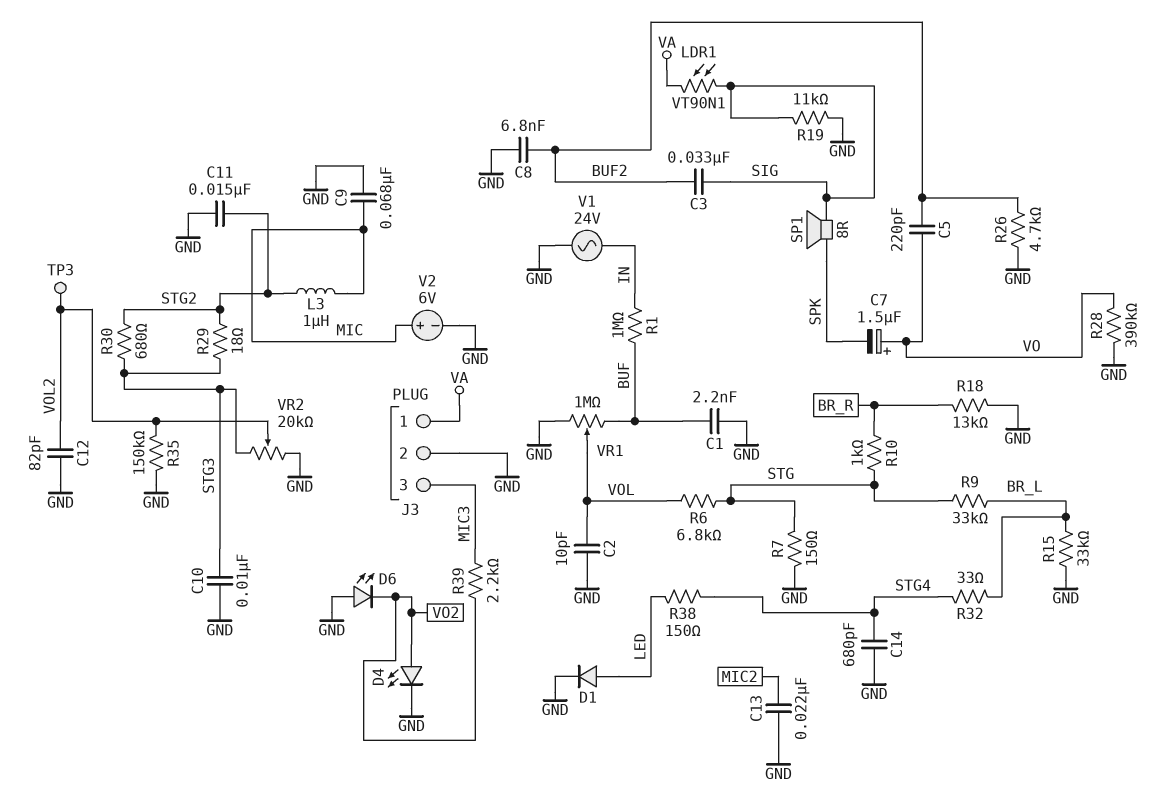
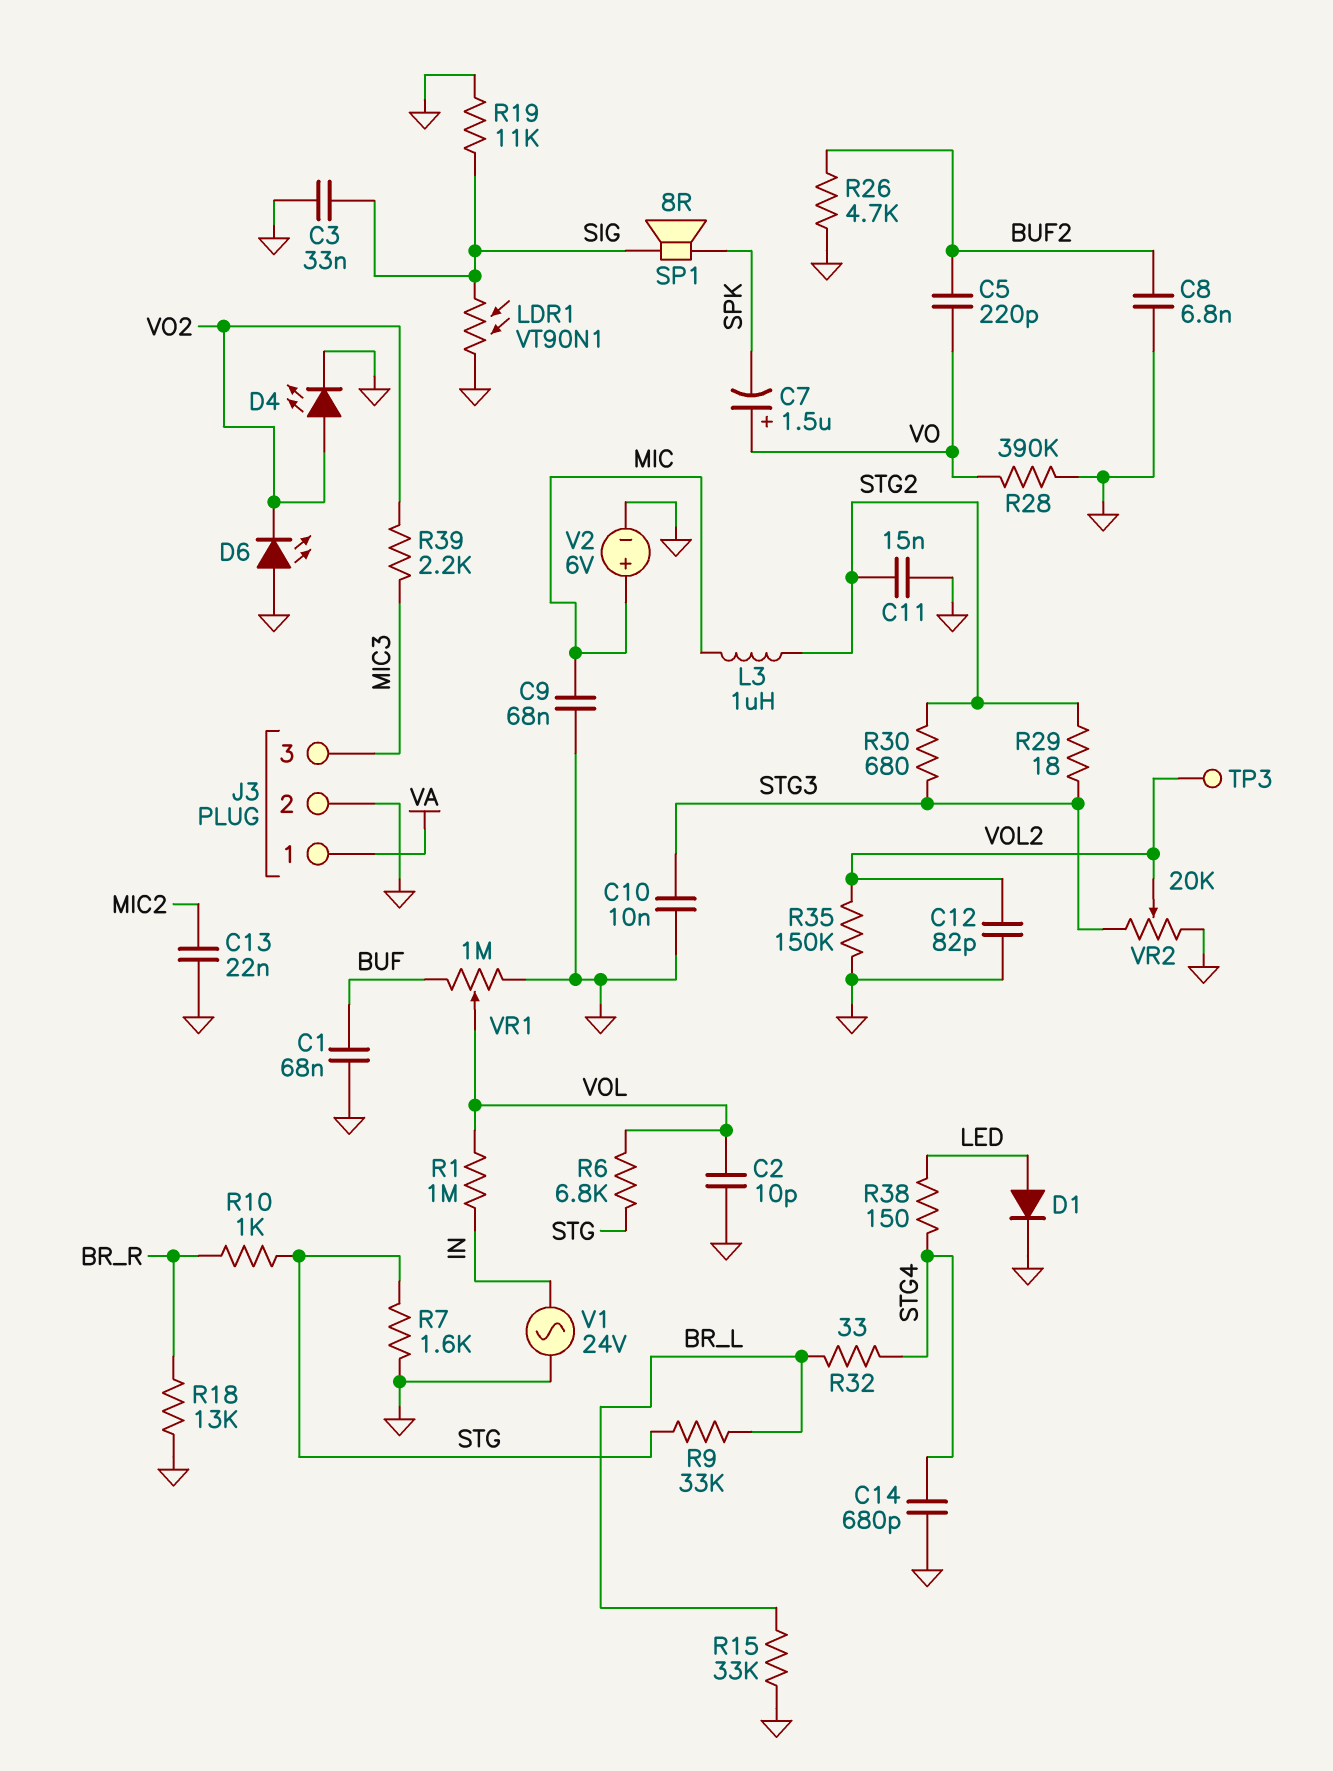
C1: 2.2nF (BUF, GND) -> 68nF (BUF, GND)
C3: 33nF (BUF2, SIG) -> 33nF (GND, SIG)
LDR1: VT90N1 (SIG, VA) -> VT90N1 (GND, SIG)
R1: 1M (BUF, IN) -> 1M (IN, VOL)
R7: 150 (GND, STG) -> 1.6k (GND, STG)

